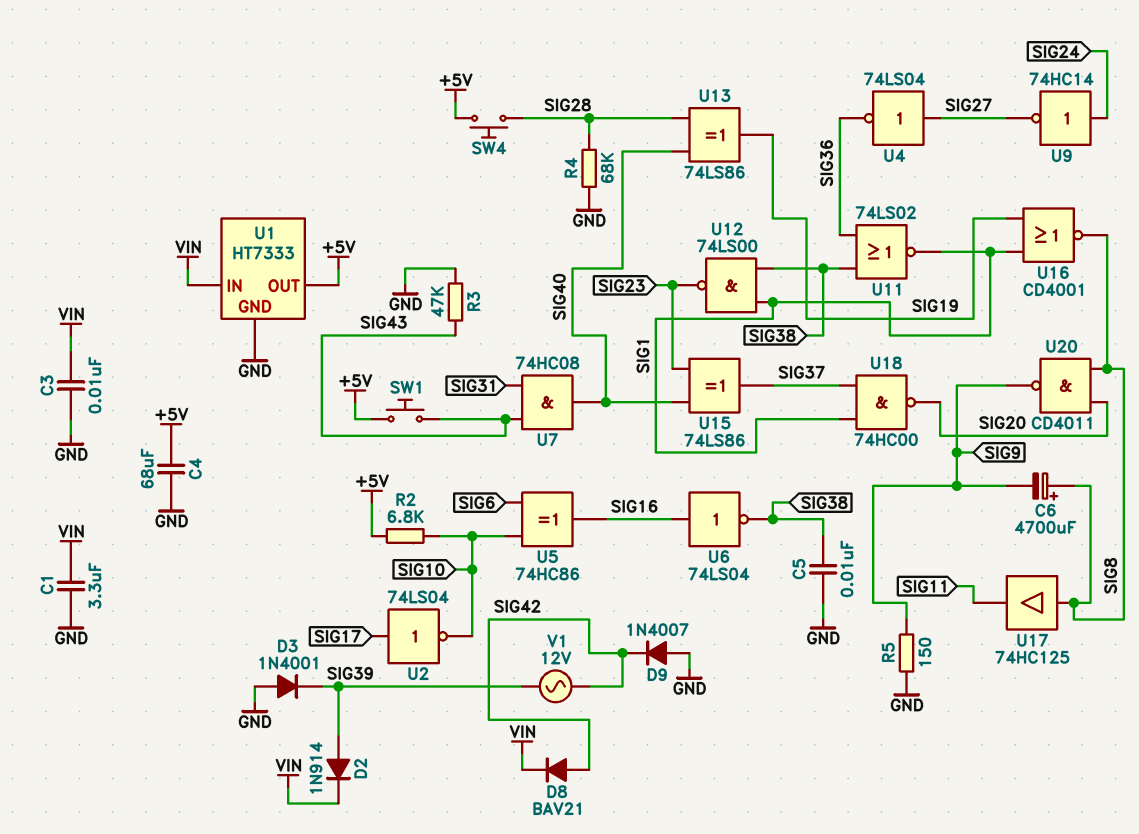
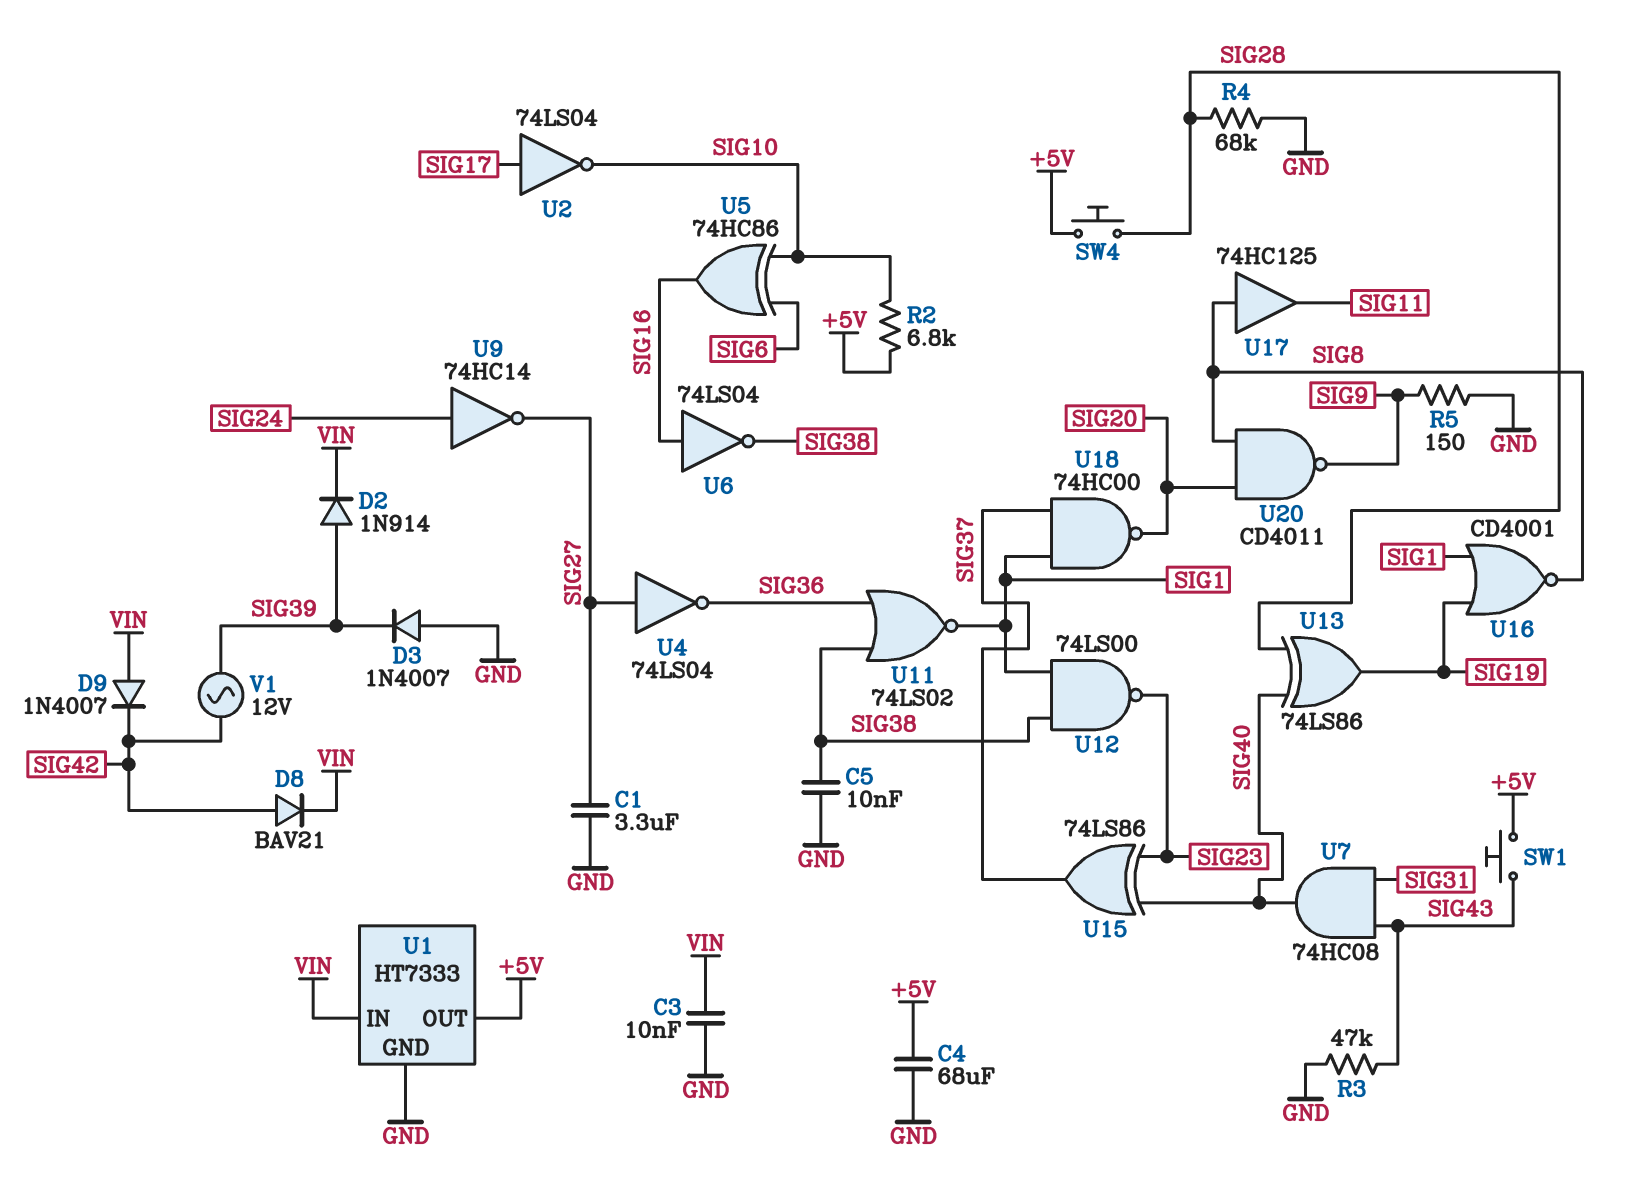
C1: 3.3uF (GND, VIN) -> 3.3uF (GND, SIG27)
C6: 4700uF (plus SIG8, minus SIG9) -> none
D3: diode 1N4001 (A GND, K SIG39) -> diode 1N4007 (A GND, K SIG39)
D9: diode 1N4007 (A GND, K SIG42) -> diode 1N4007 (A VIN, K SIG42)

